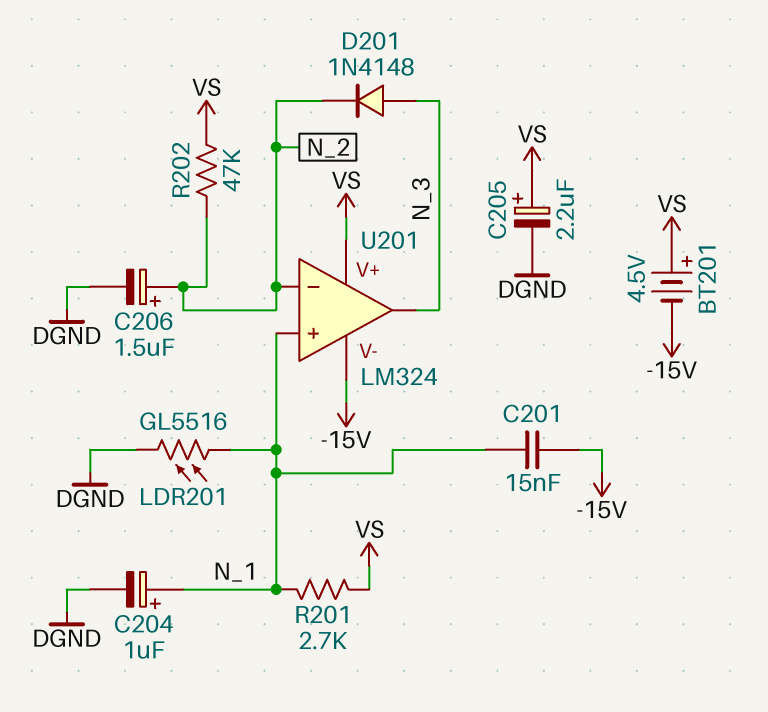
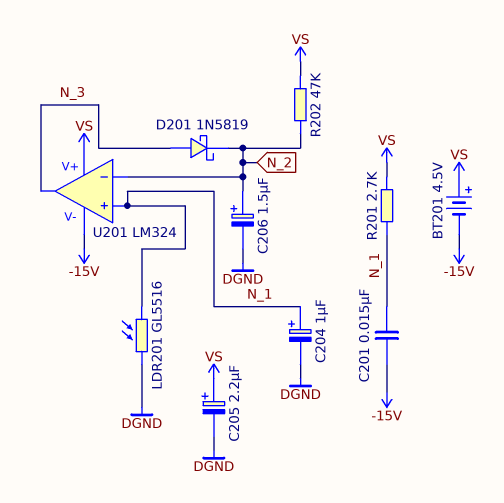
D201: diode 1N4148 (A N_3, K N_2) -> schottky 1N5819 (A N_3, K N_2)

